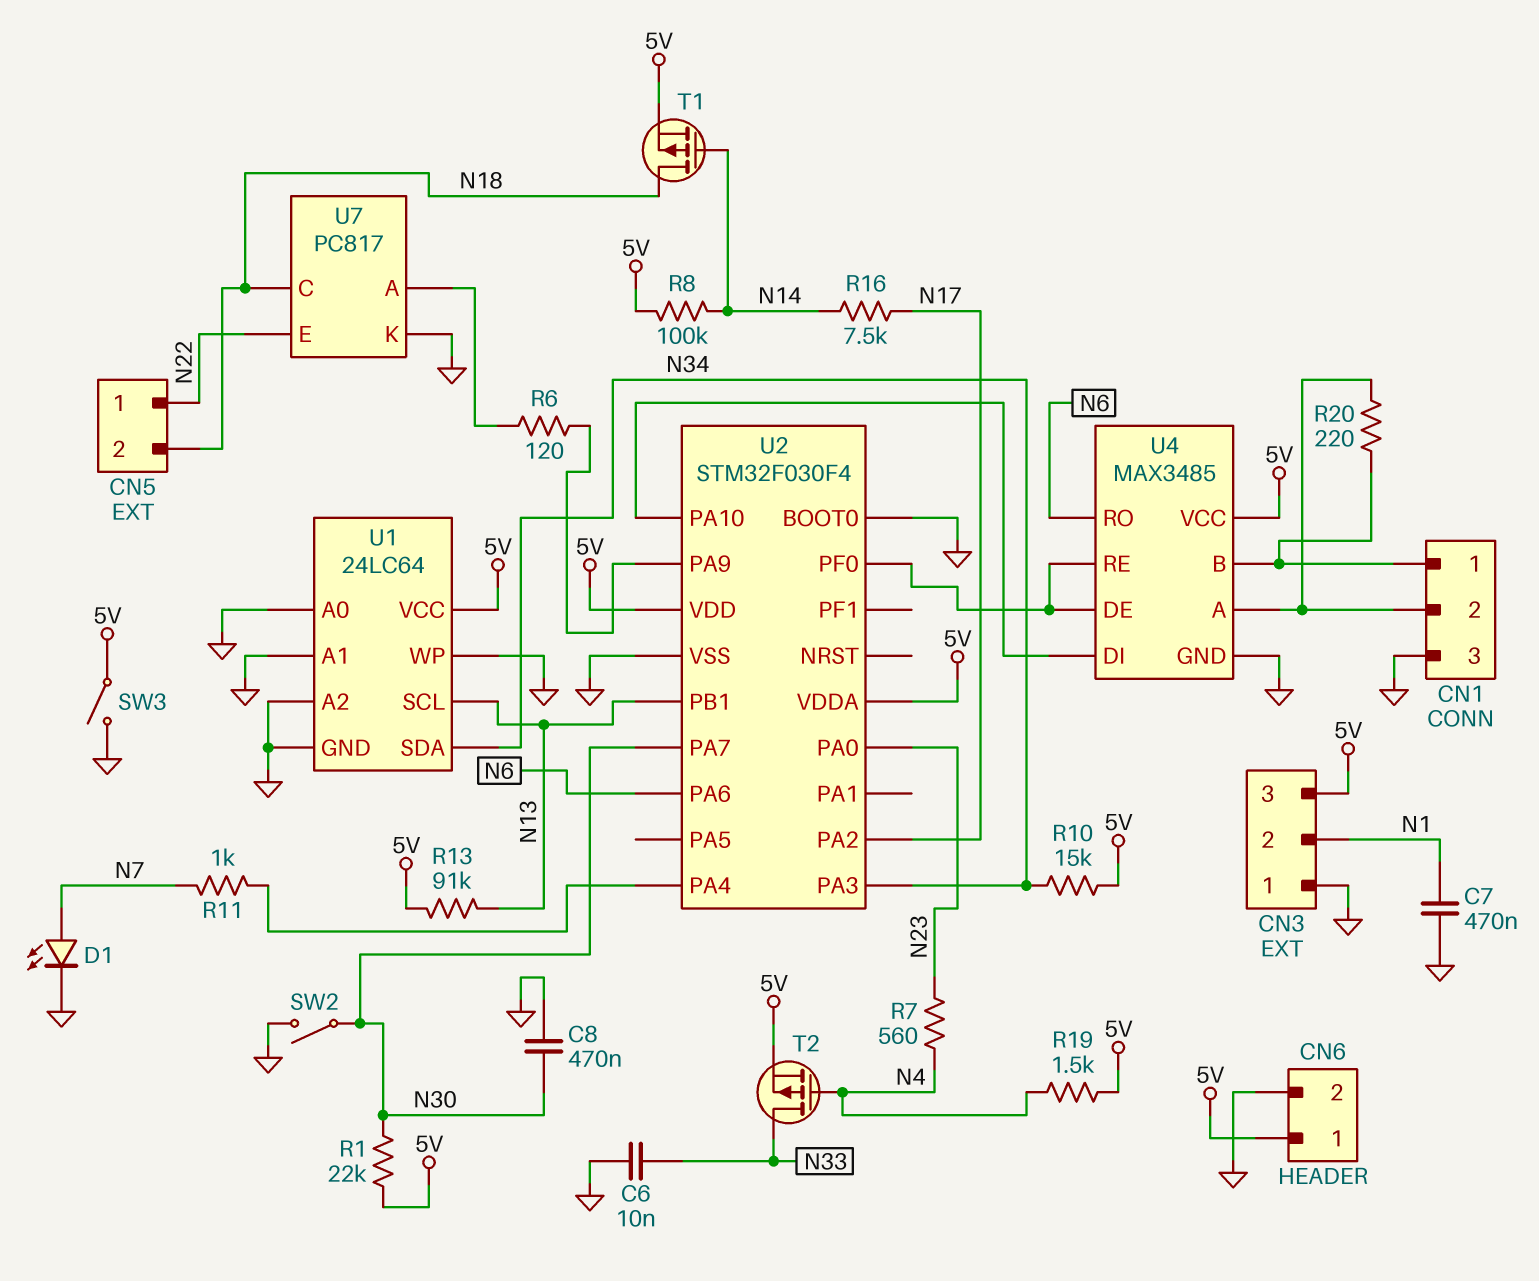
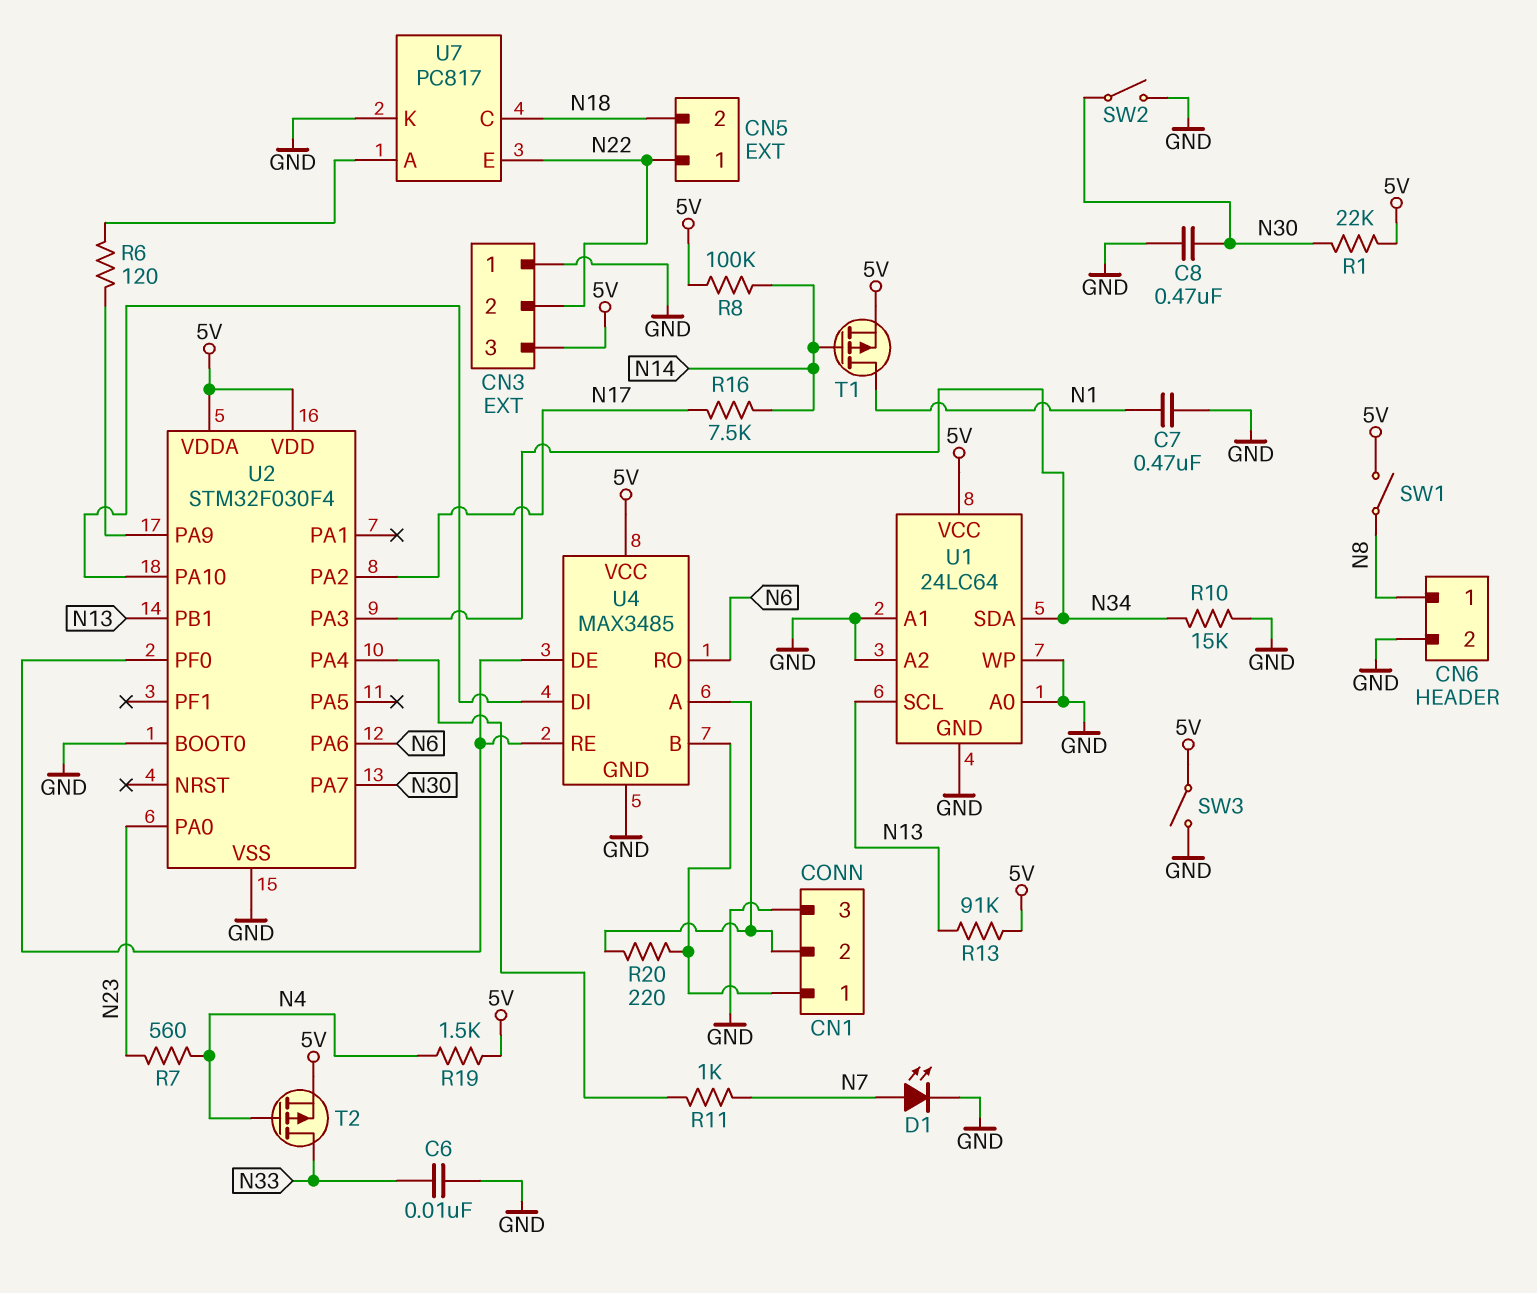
CN3 pin 2: N1 -> N22
CN6 pin 1: 5V -> N8
R10: 15k (5V, N34) -> 15k (GND, N34)
SW1: none -> switch (5V, N8)
T1: PMOS (G N14, D N18, S 5V) -> PMOS (G N14, D N1, S 5V)

